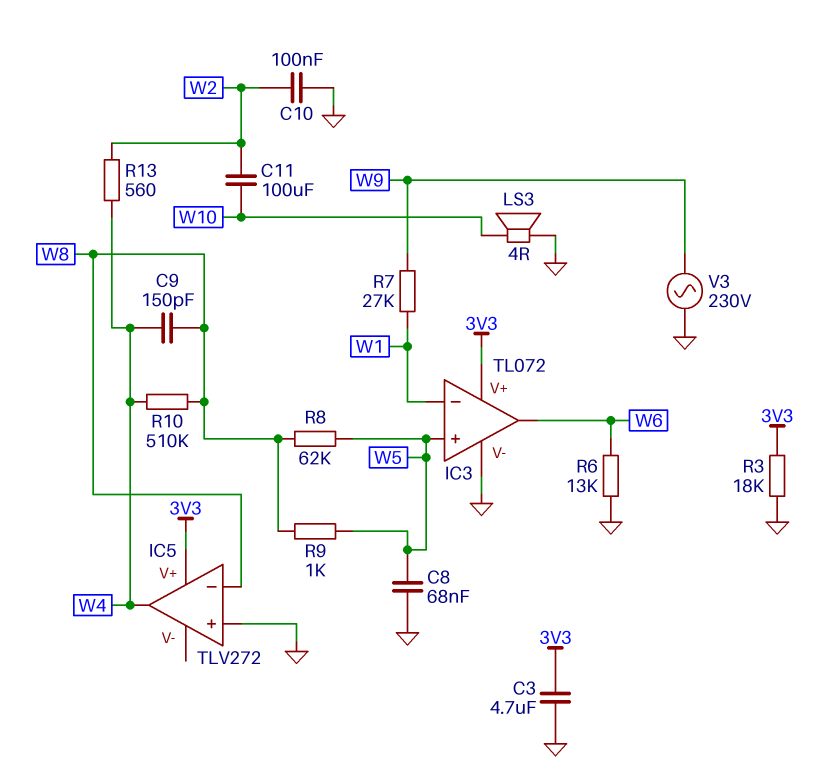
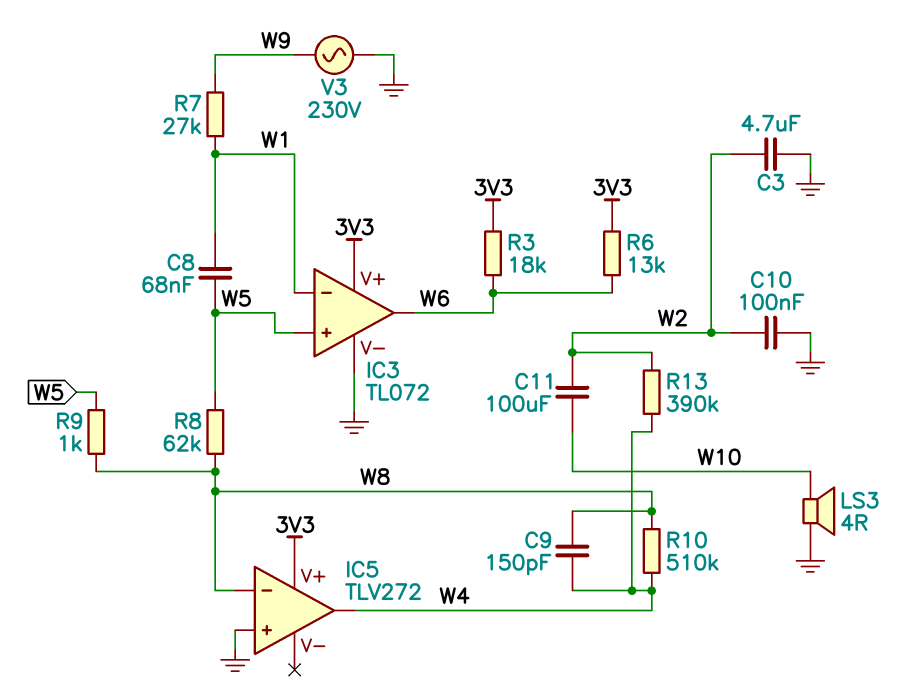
C3: 4.7uF (3V3, GND) -> 4.7uF (GND, W2)
C8: 68nF (GND, W5) -> 68nF (W1, W5)
R3: 18k (3V3, GND) -> 18k (3V3, W6)
R6: 13k (GND, W6) -> 13k (3V3, W6)
R13: 560 (W2, W4) -> 390k (W2, W4)

